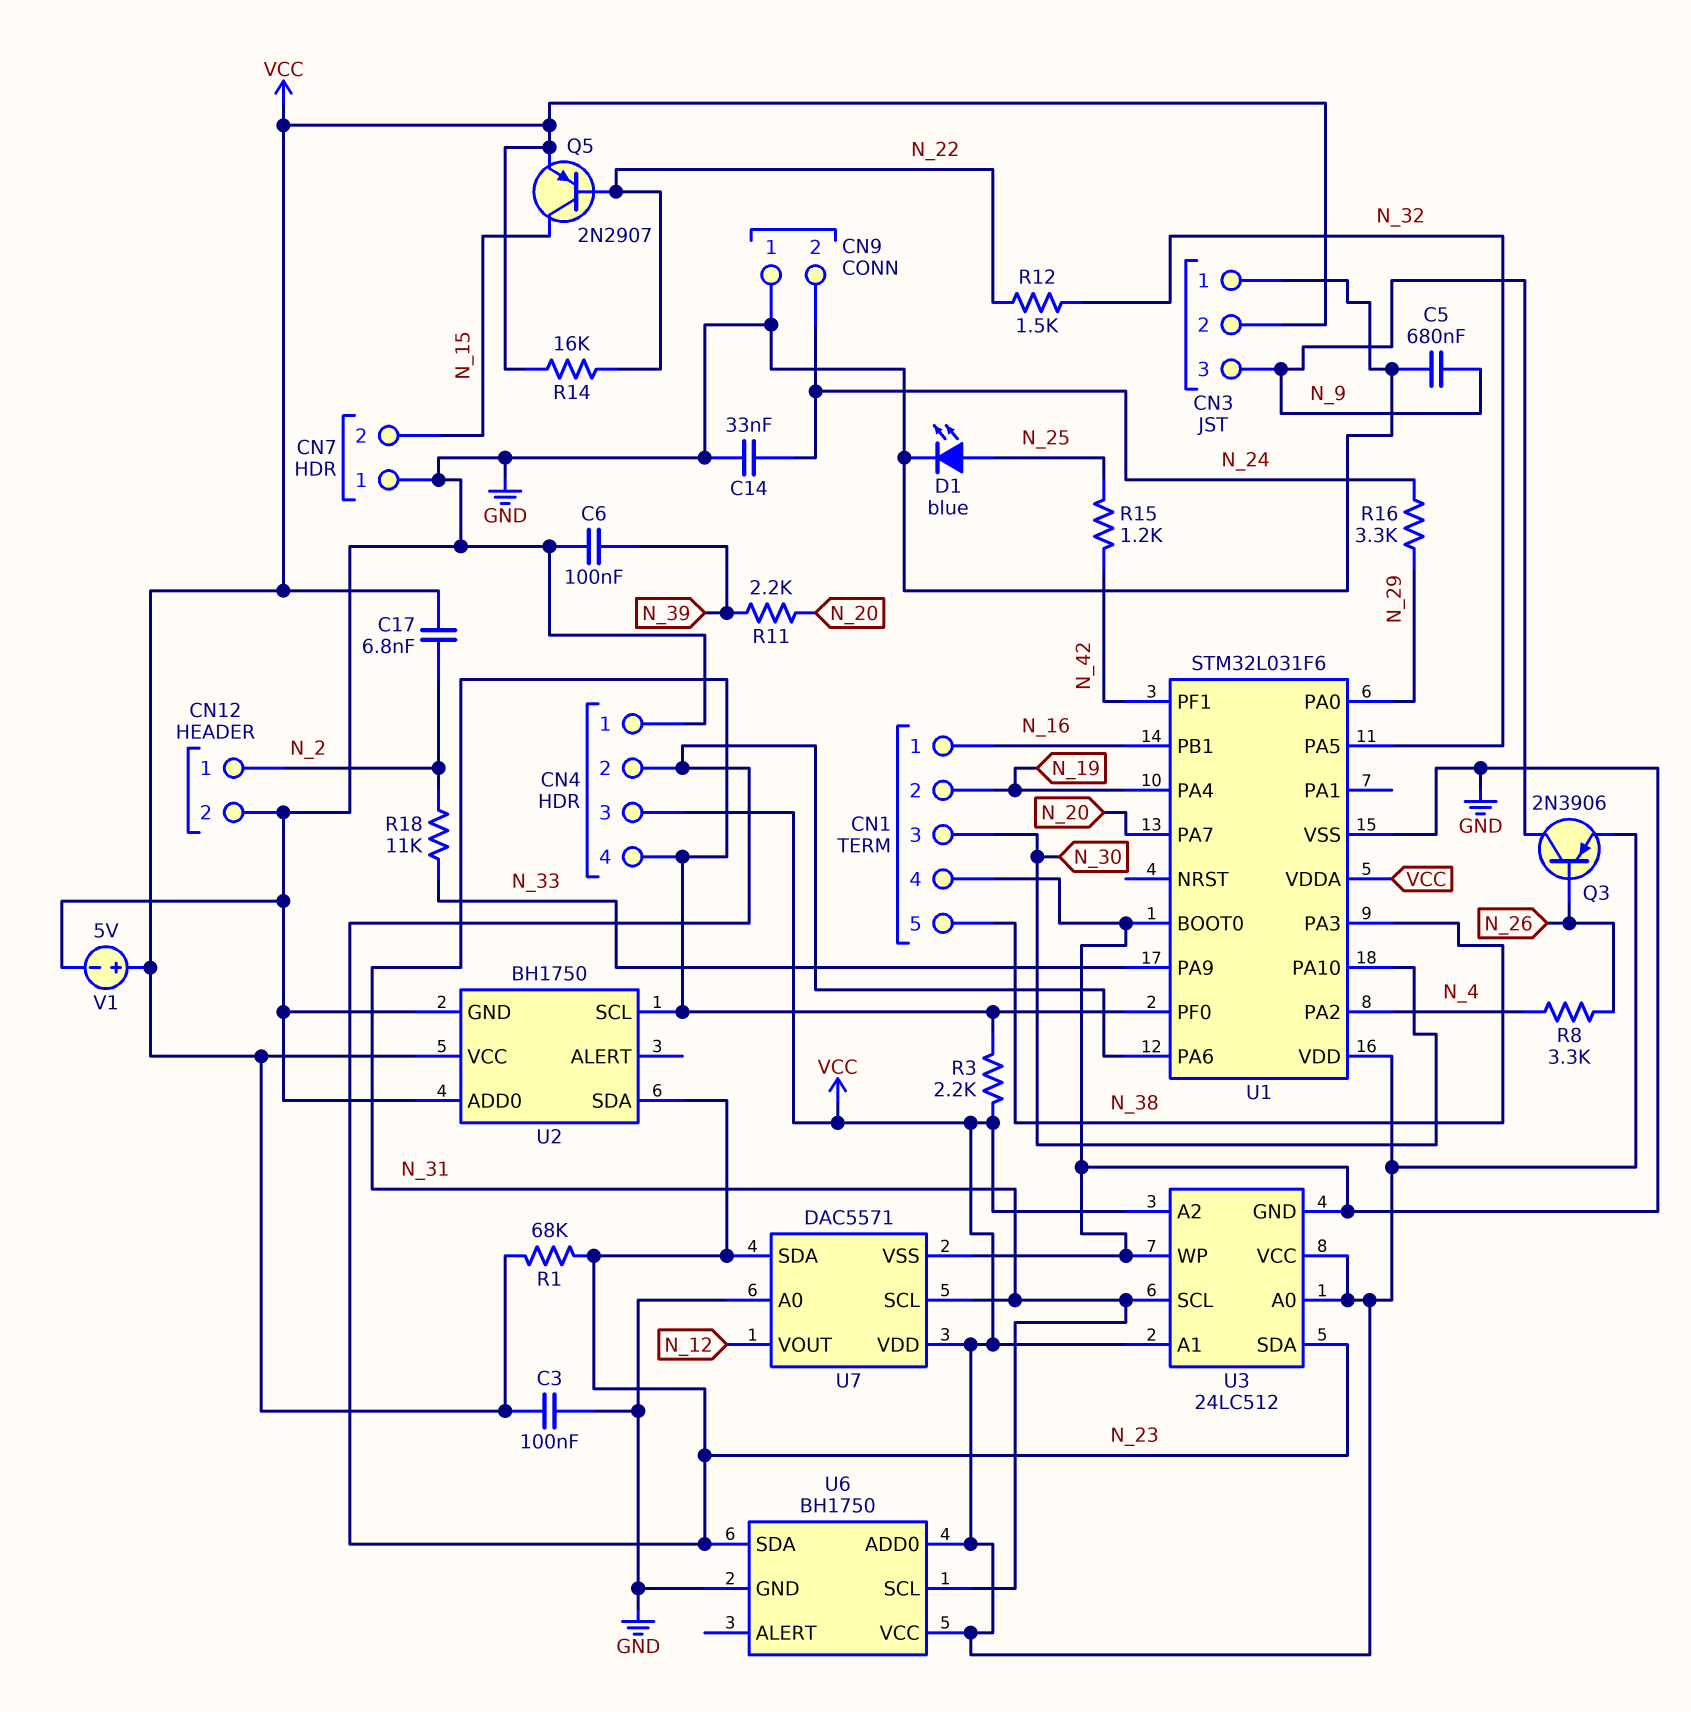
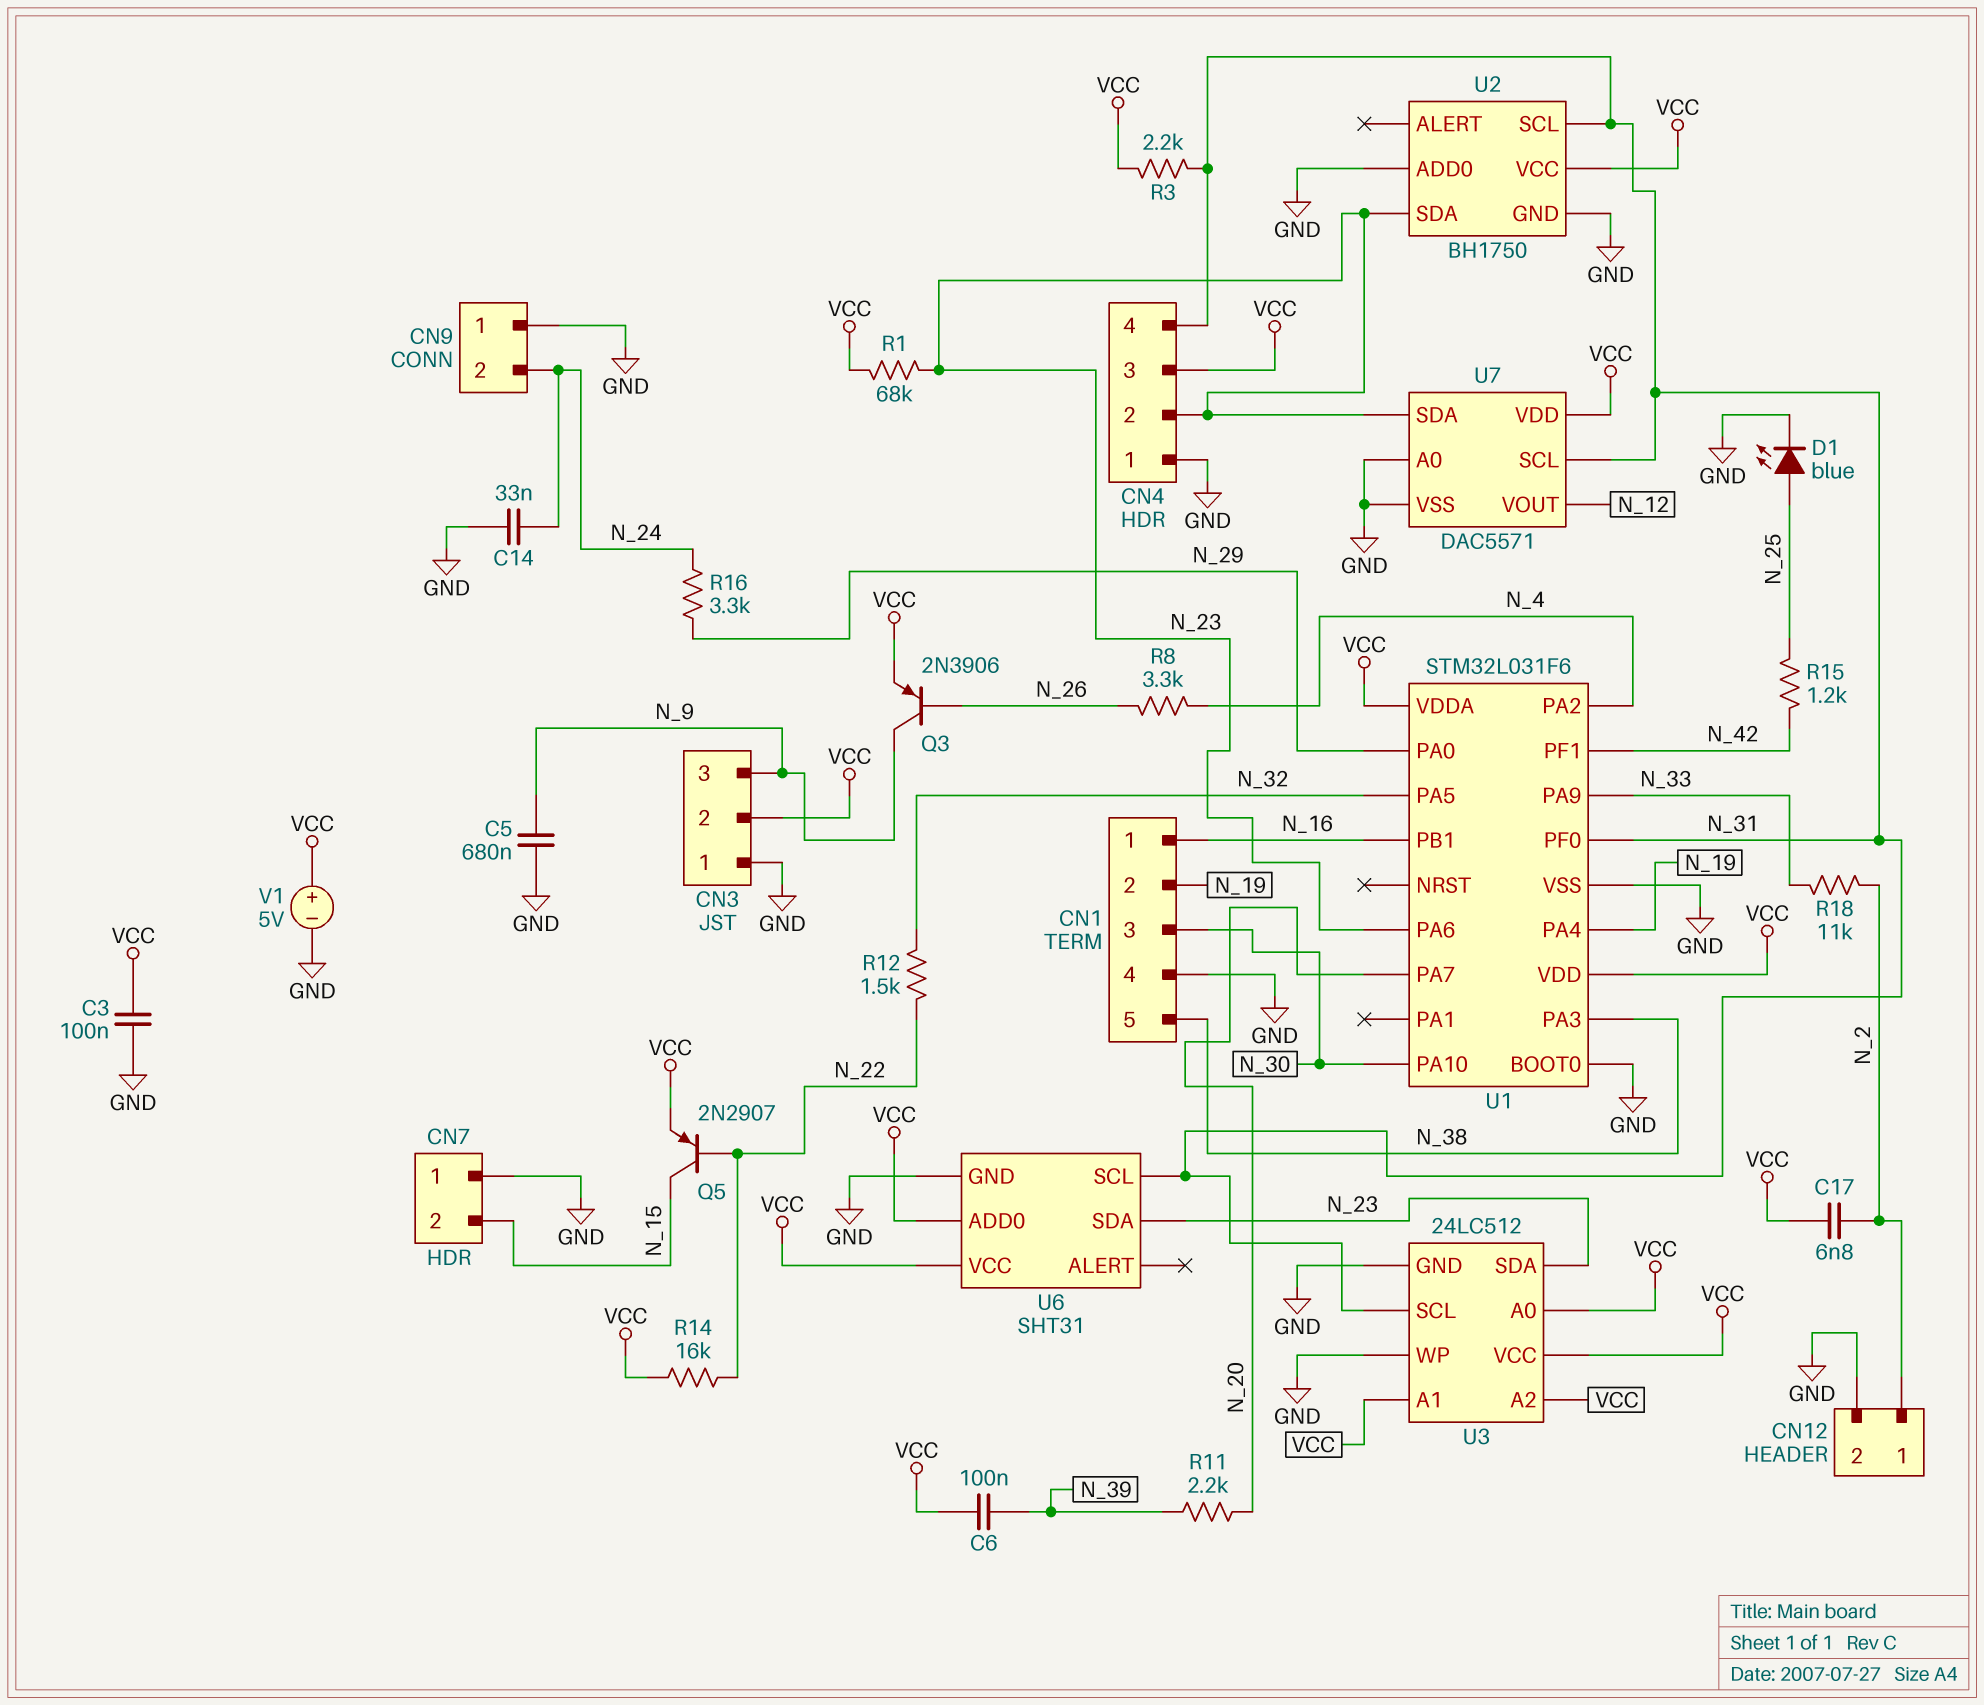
C6: 100nF (GND, N_39) -> 100nF (N_39, VCC)
U6: BH1750 -> SHT31

